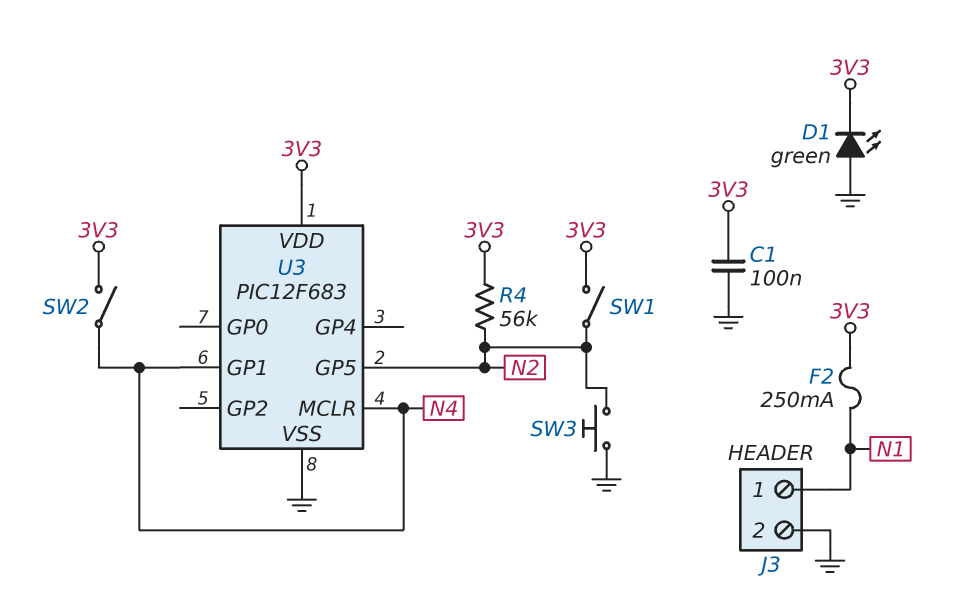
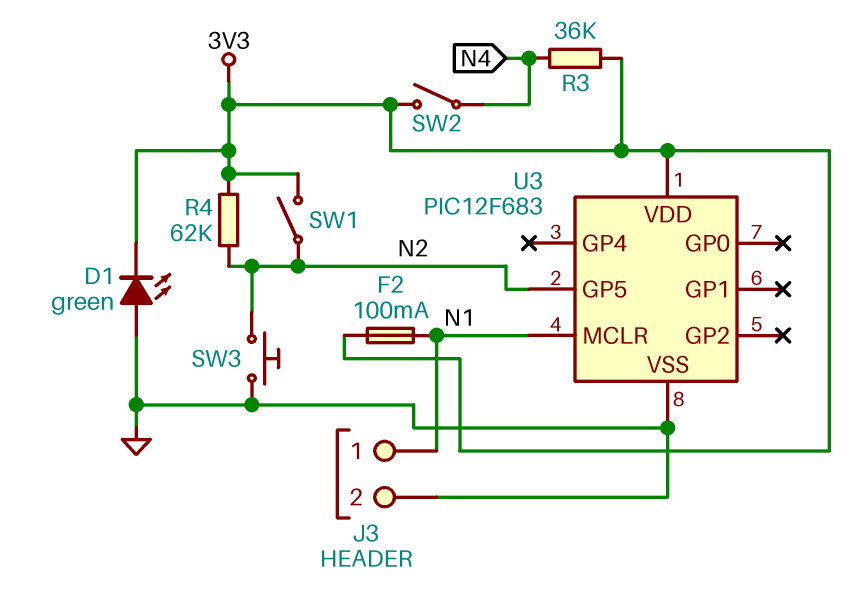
C1: 100nF (3V3, GND) -> none
F2: 250mA (3V3, N1) -> 100mA (3V3, N1)
R3: none -> 36k (3V3, N4)
R4: 56k (3V3, N2) -> 62k (3V3, N2)
U3 pin GP1: N4 -> none
U3 pin MCLR: N4 -> N1

